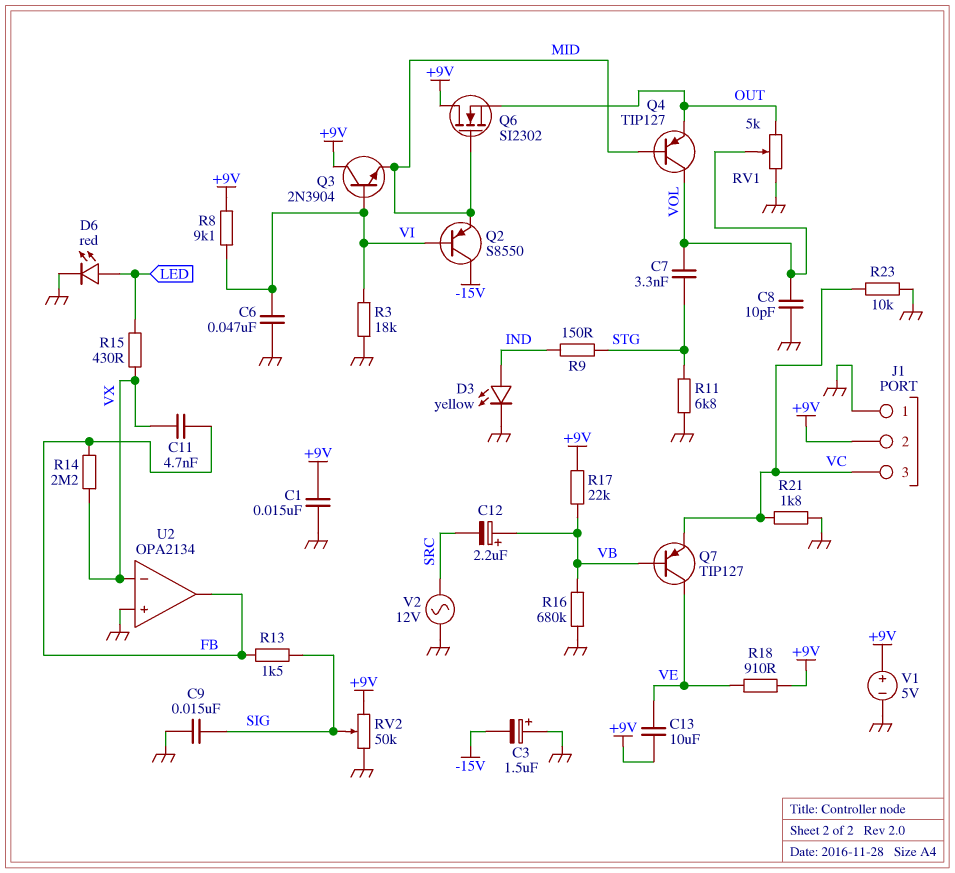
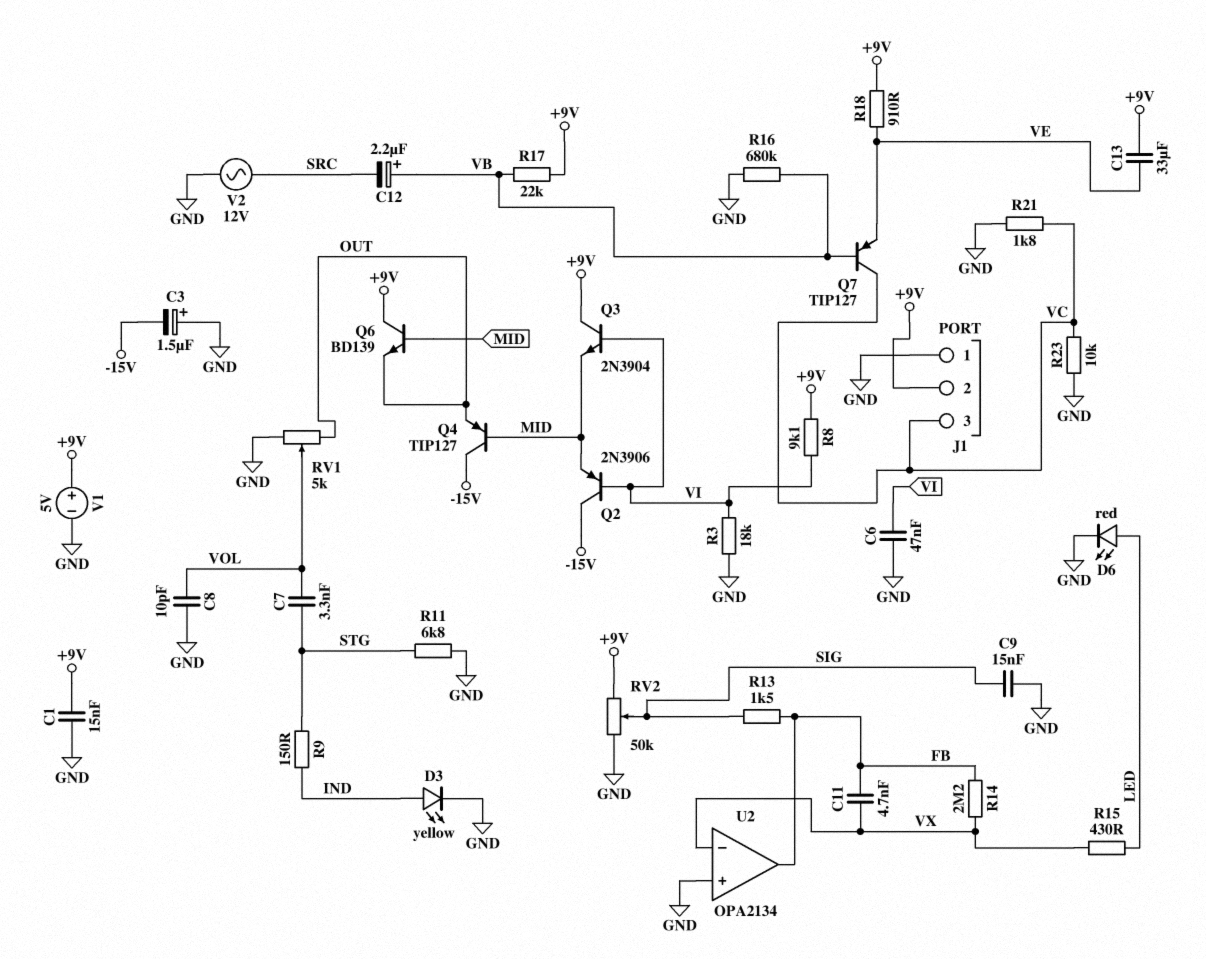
C13: 10uF (+9V, VE) -> 33uF (+9V, VE)
Q2: PNP S8550 (B VI, C -15V, E MID) -> PNP 2N3906 (B VI, C -15V, E MID)
Q4: PNP TIP127 (B MID, C VOL, E OUT) -> PNP TIP127 (B MID, C -15V, E OUT)
Q6: NMOS SI2302 (G MID, D +9V, S OUT) -> NPN BD139 (B MID, C +9V, E OUT)
Q7: PNP TIP127 (B VB, C VE, E VC) -> PNP TIP127 (B VB, C VC, E VE)

